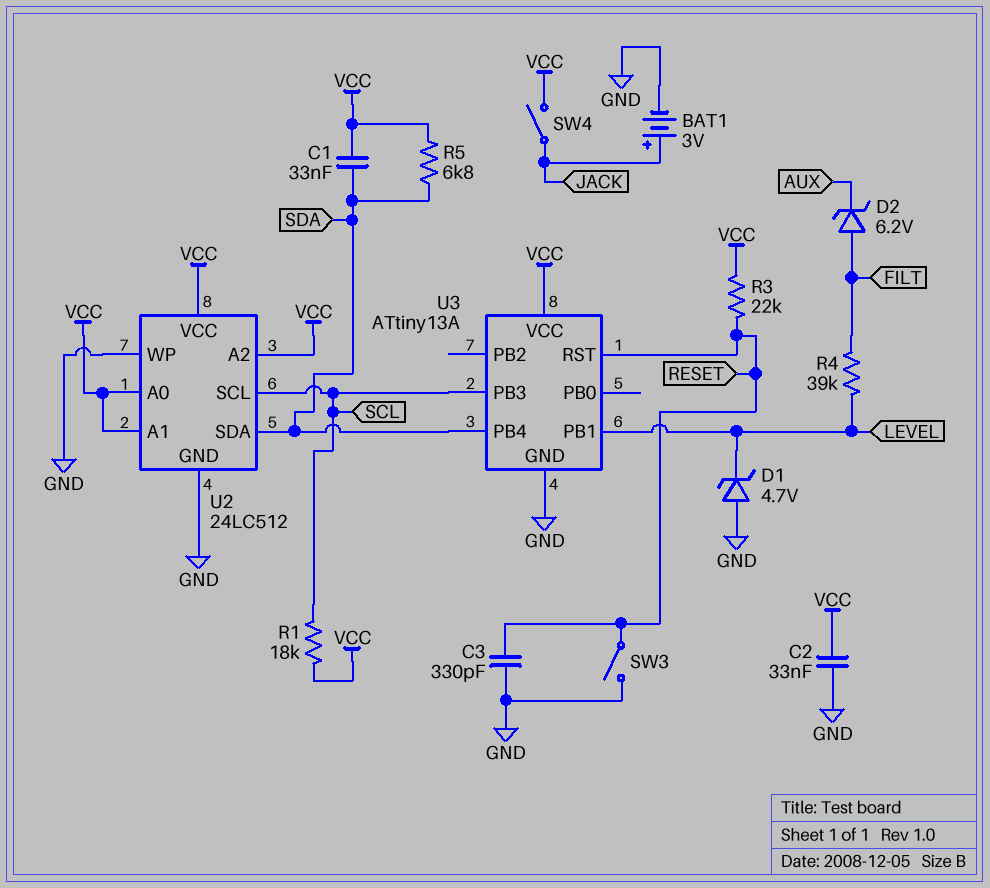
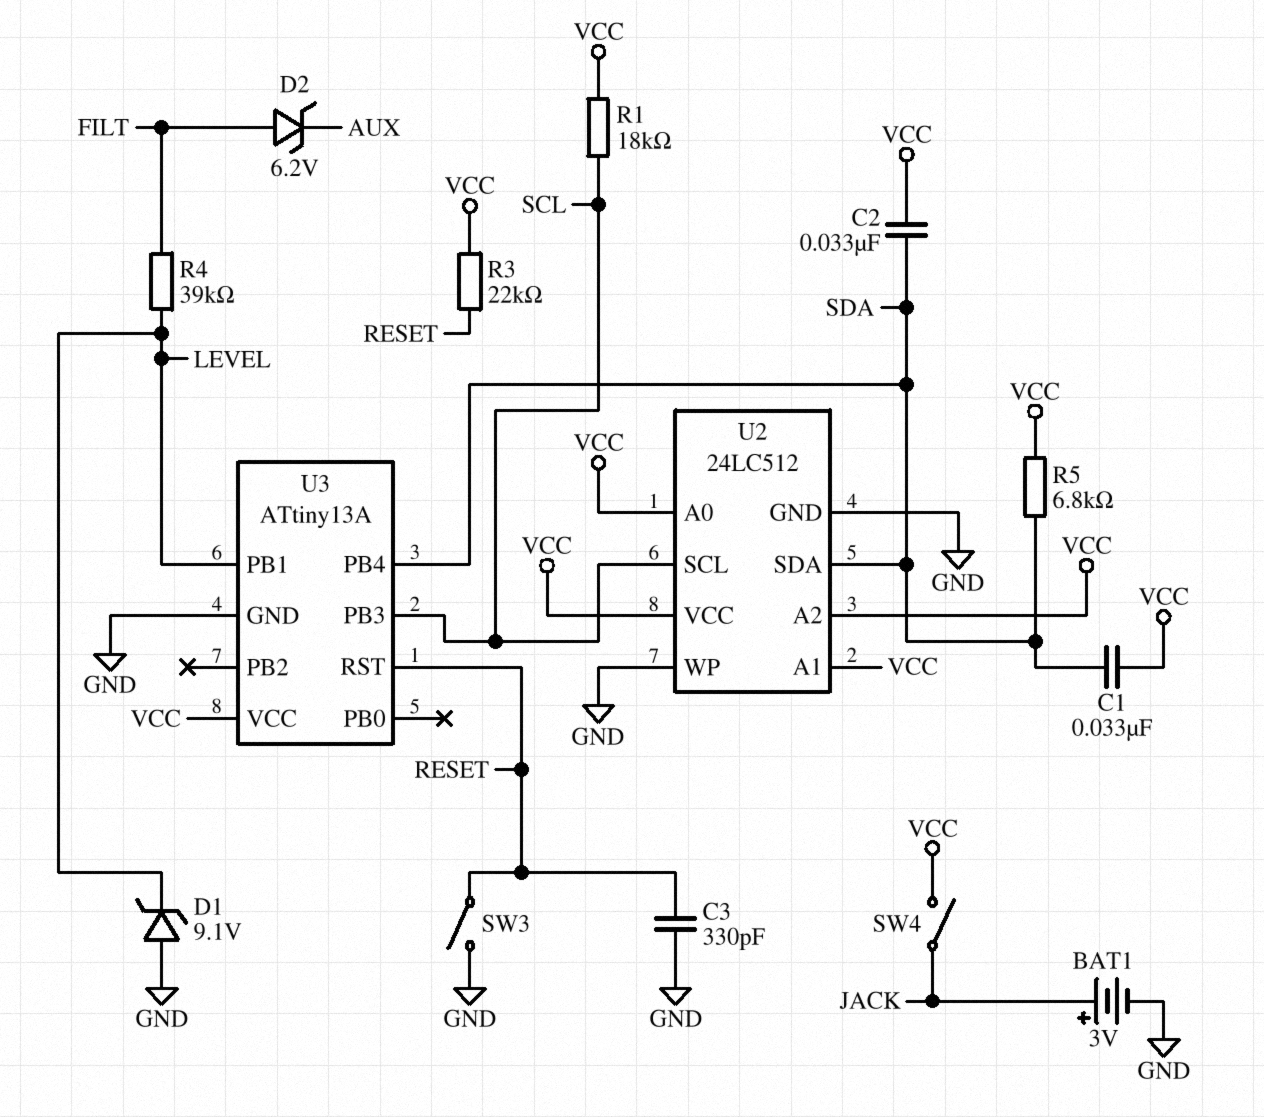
C2: 33nF (GND, VCC) -> 33nF (SDA, VCC)
D1: zener 4.7V (A GND, K LEVEL) -> zener 9.1V (A GND, K LEVEL)

